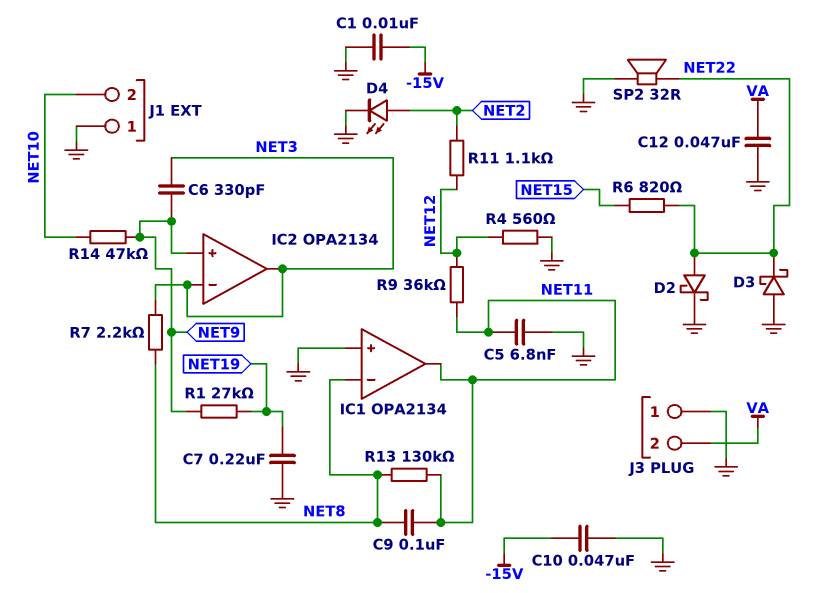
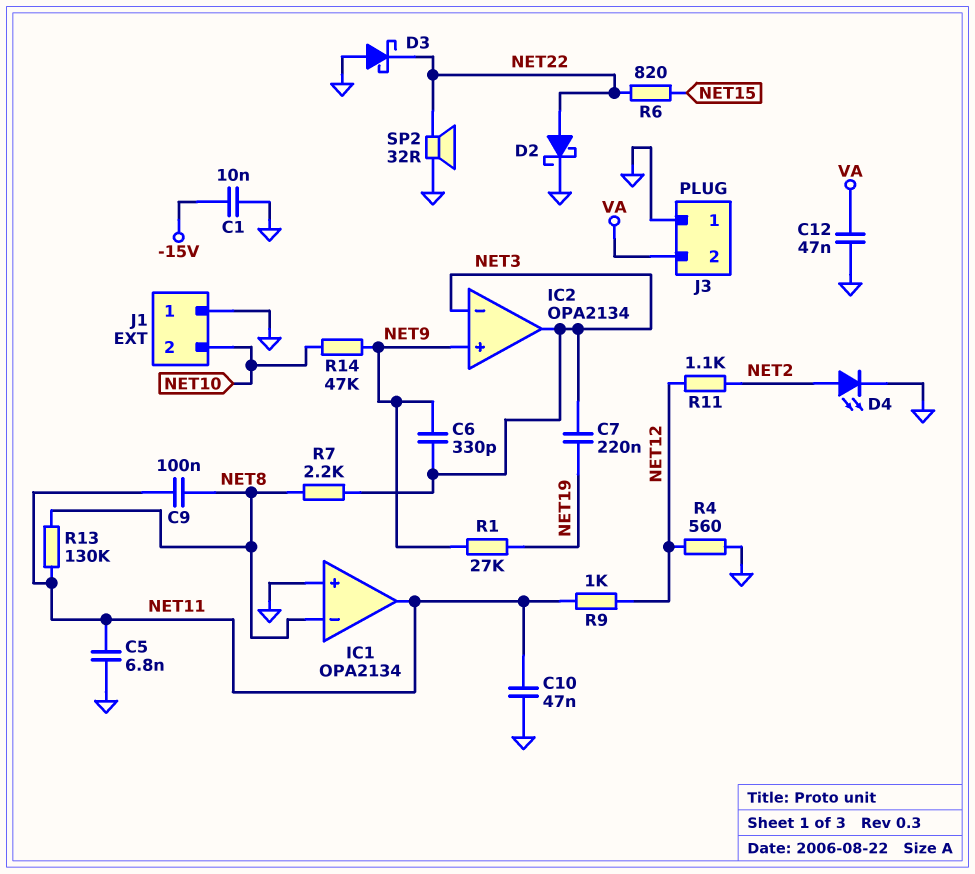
C7: 220nF (GND, NET19) -> 220nF (NET3, NET19)
C10: 47nF (-15V, GND) -> 47nF (GND, NET11)
R9: 36k (NET11, NET12) -> 1k (NET11, NET12)

